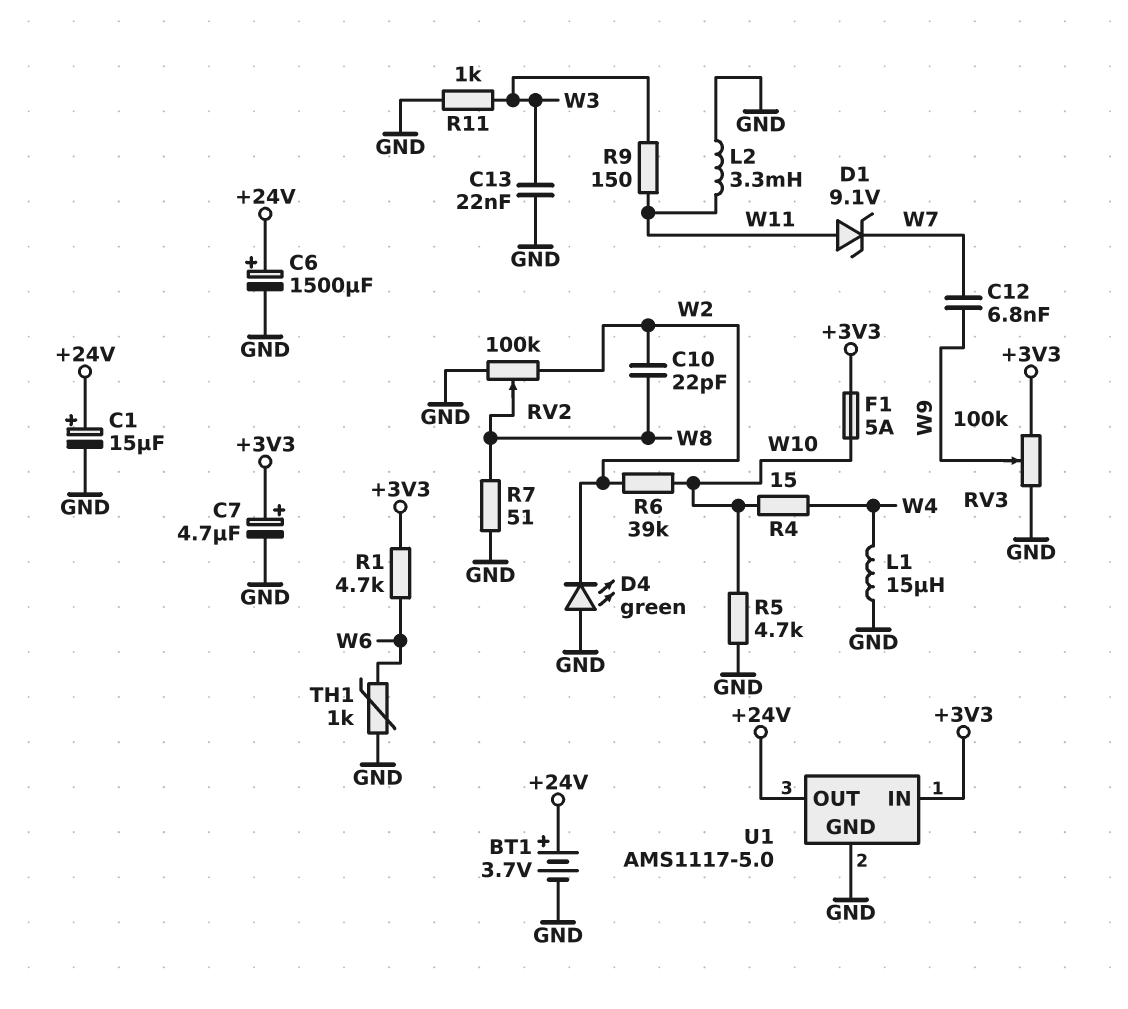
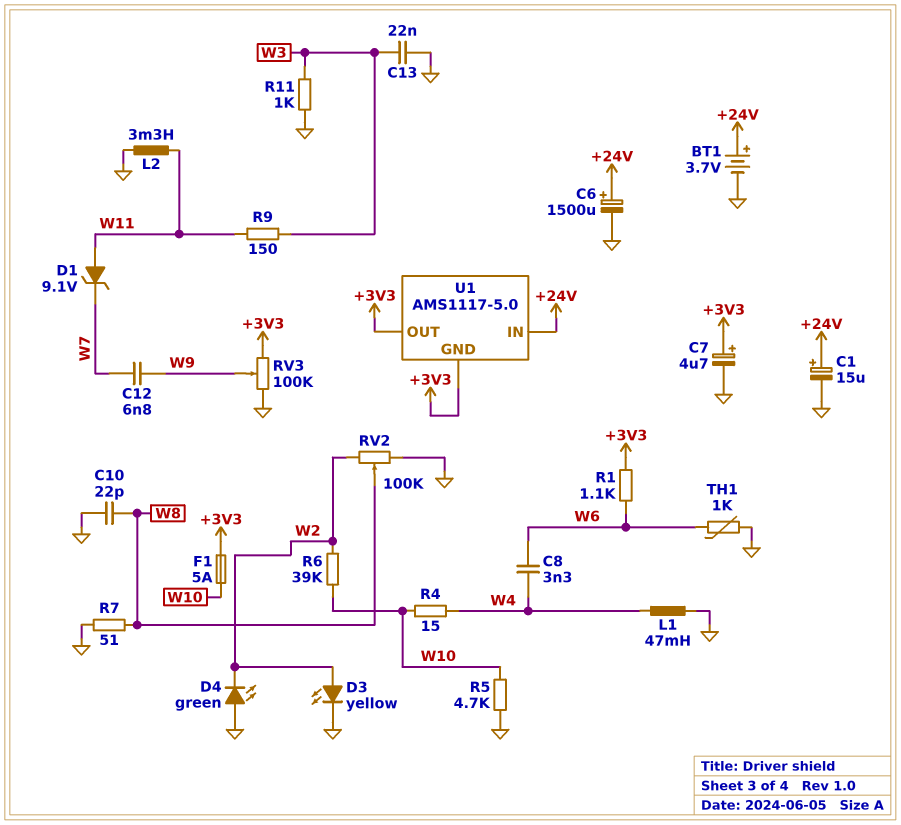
C8: none -> 3.3nF (W4, W6)
C10: 22pF (W2, W8) -> 22pF (GND, W8)
D3: none -> LED yellow (A W2, K GND)
L1: 15uH (GND, W4) -> 47mH (GND, W4)
R1: 4.7k (+3V3, W6) -> 1.1k (+3V3, W6)
U1 pin GND: GND -> +3V3
U1 pin IN: +3V3 -> +24V
U1 pin OUT: +24V -> +3V3

